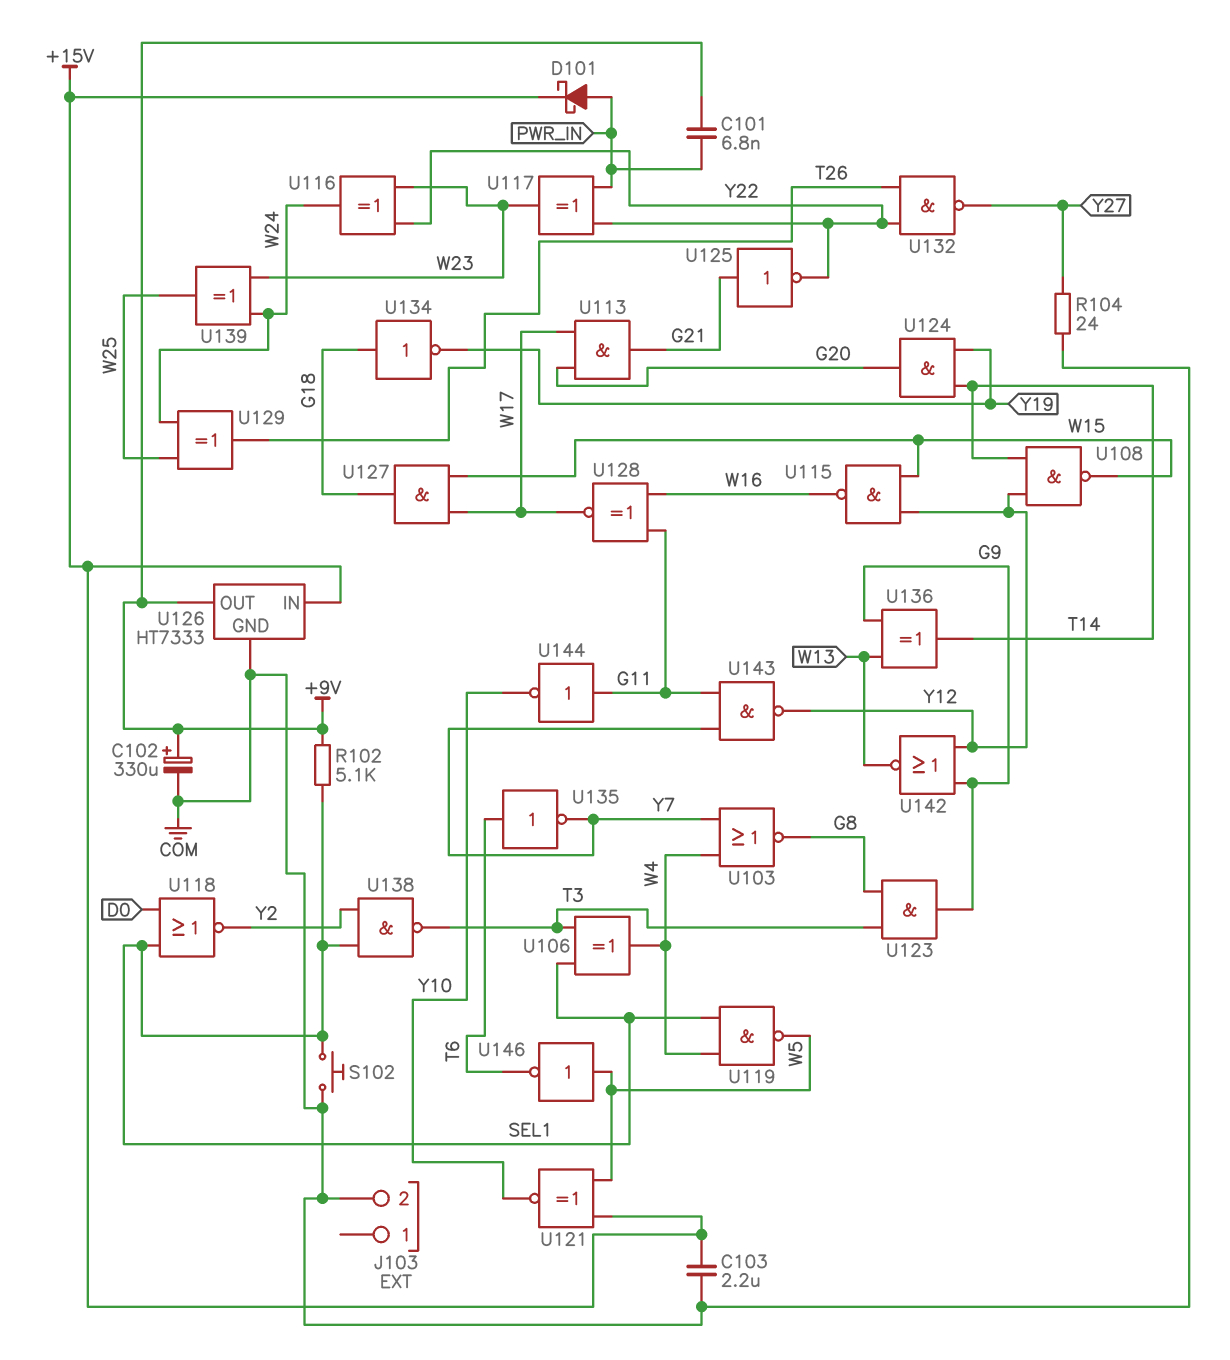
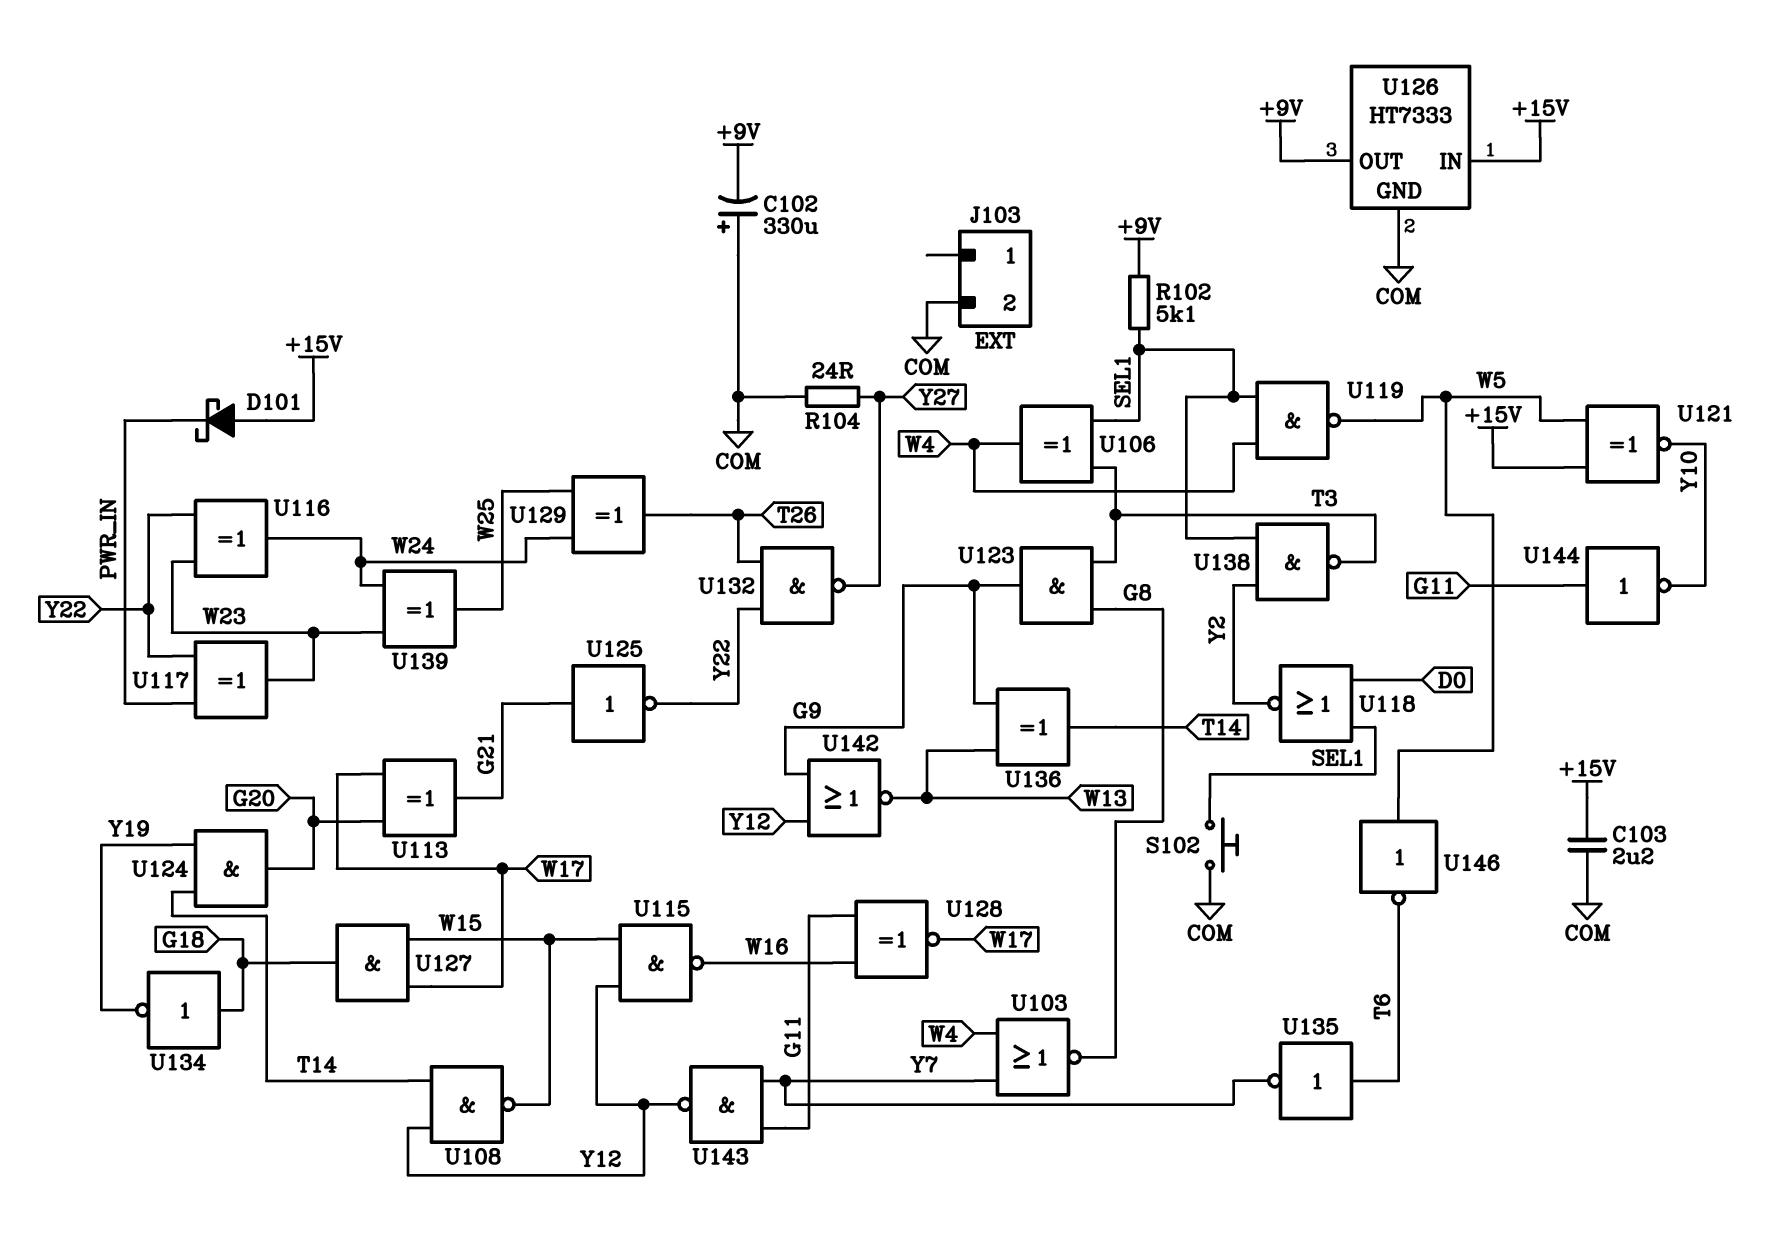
C101: 6.8nF (+9V, PWR_IN) -> none
C102: 330uF (plus +9V, minus COM) -> 330uF (plus COM, minus +9V)
D101: schottky (A PWR_IN, K +15V) -> schottky (A +15V, K PWR_IN)
U113: AND (in G20, in W17, out G21) -> XOR (in G20, in W17, out G21)

